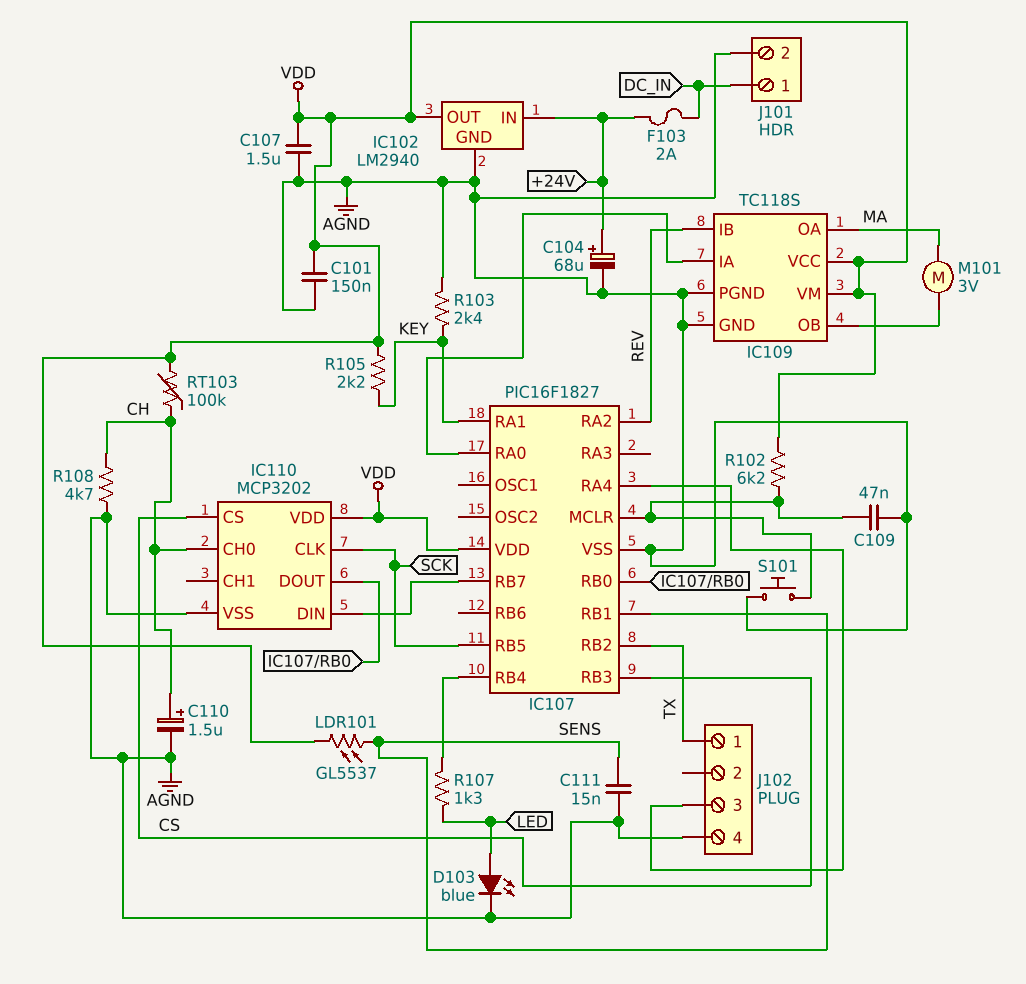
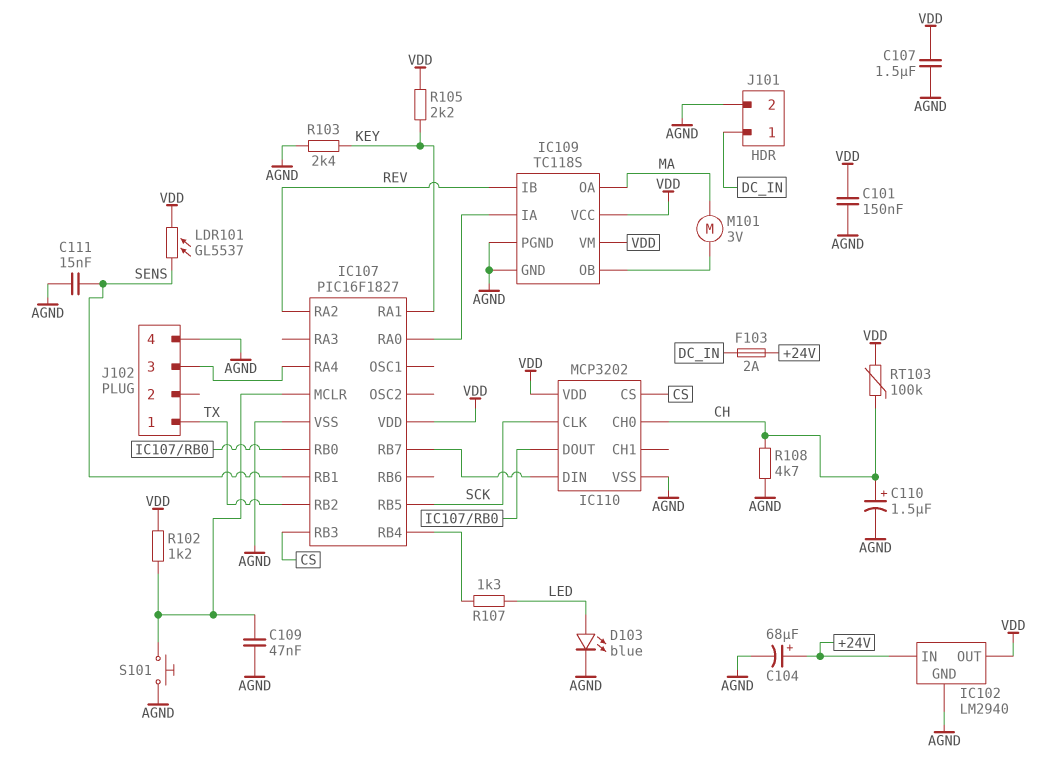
R102: 6.2k (IC107/MCLR, VDD) -> 1.2k (IC107/MCLR, VDD)

